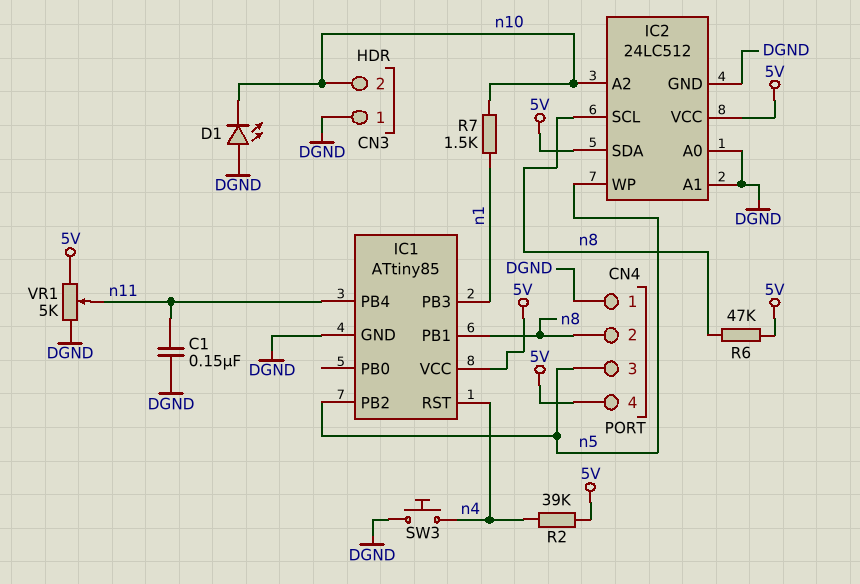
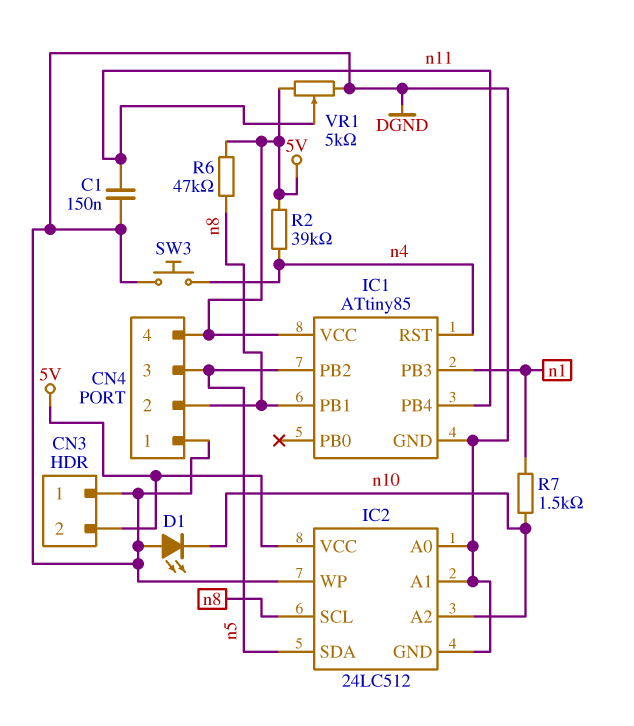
CN3 pin 2: n10 -> 5V
IC2 pin SDA: 5V -> n5
IC2 pin WP: n5 -> DGND

